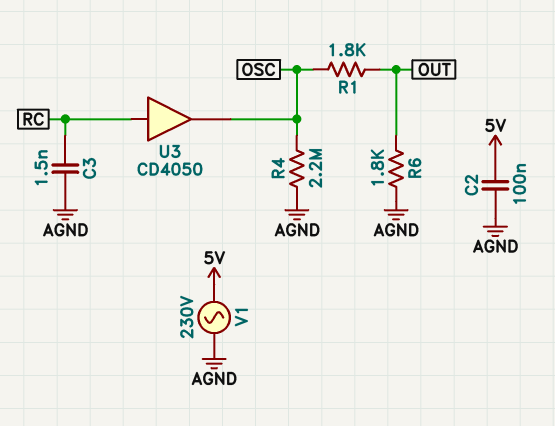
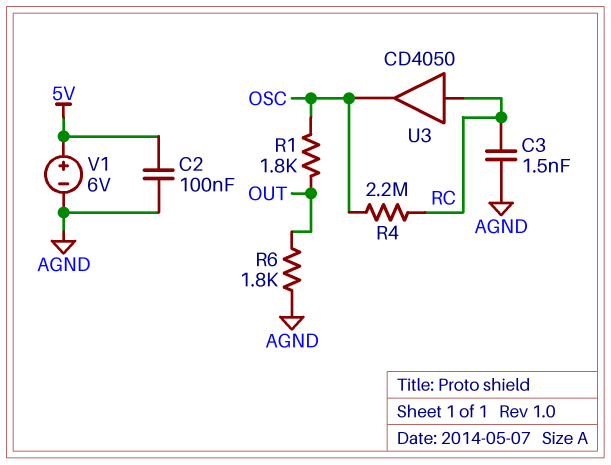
R4: 2.2M (AGND, OSC) -> 2.2M (OSC, RC)
V1: AC 230V (5V, AGND) -> 6V (plus 5V, minus AGND)

